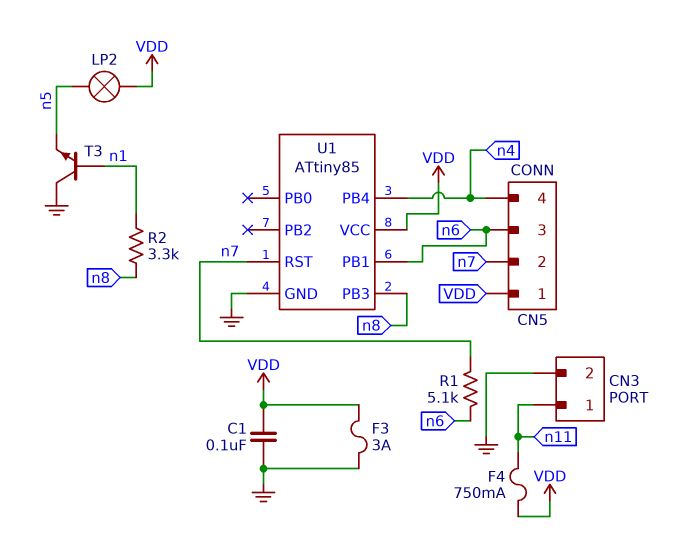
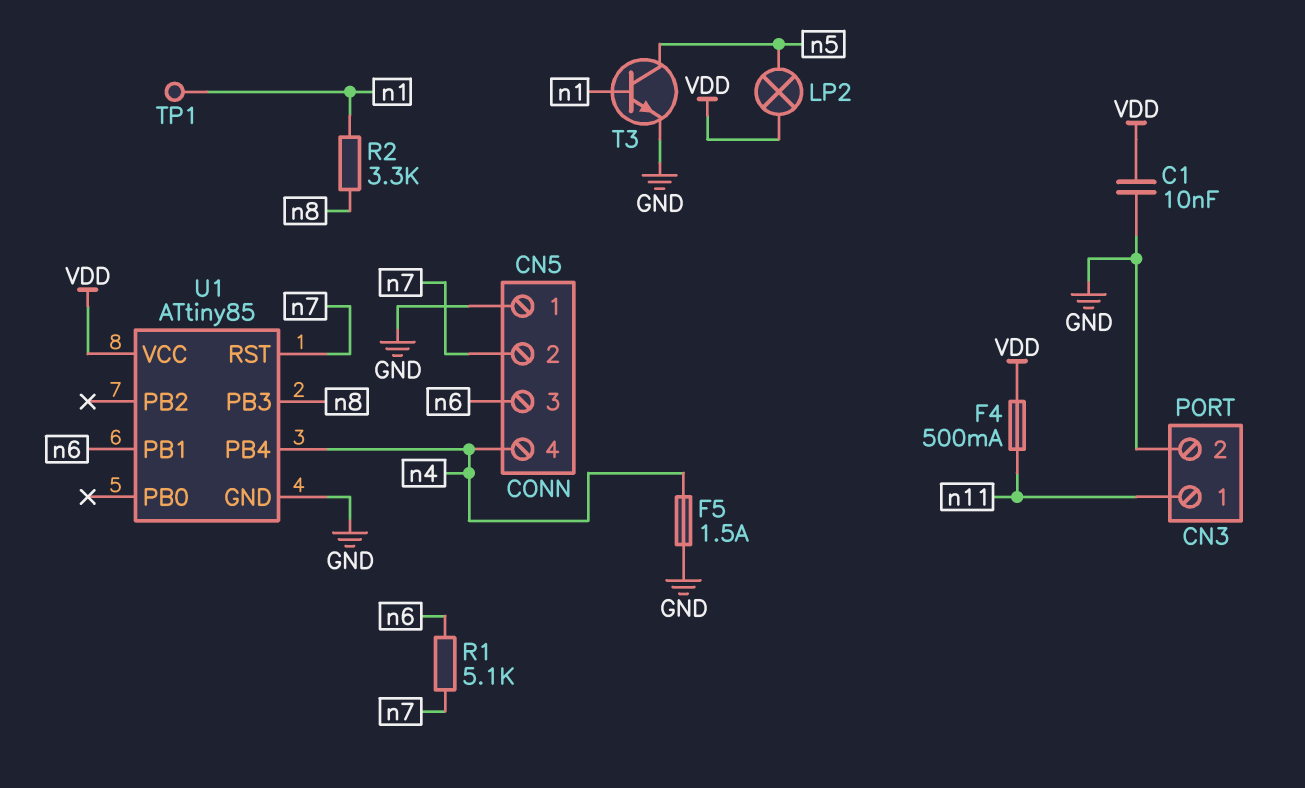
C1: 100nF (GND, VDD) -> 10nF (GND, VDD)
CN5 pin 1: VDD -> GND
F3: 3A (GND, VDD) -> none
F4: 750mA (VDD, n11) -> 500mA (VDD, n11)
F5: none -> 1.5A (GND, n4)
T3: NPN (B n1, C GND, E n5) -> NPN (B n1, C n5, E GND)
TP1: none -> test point (n1)

